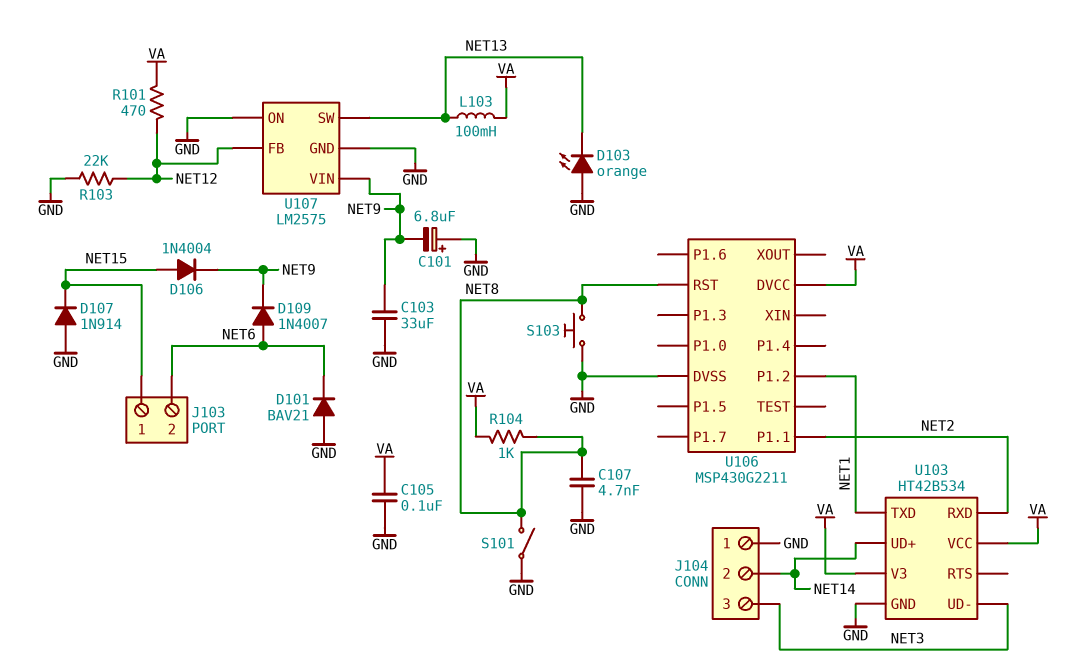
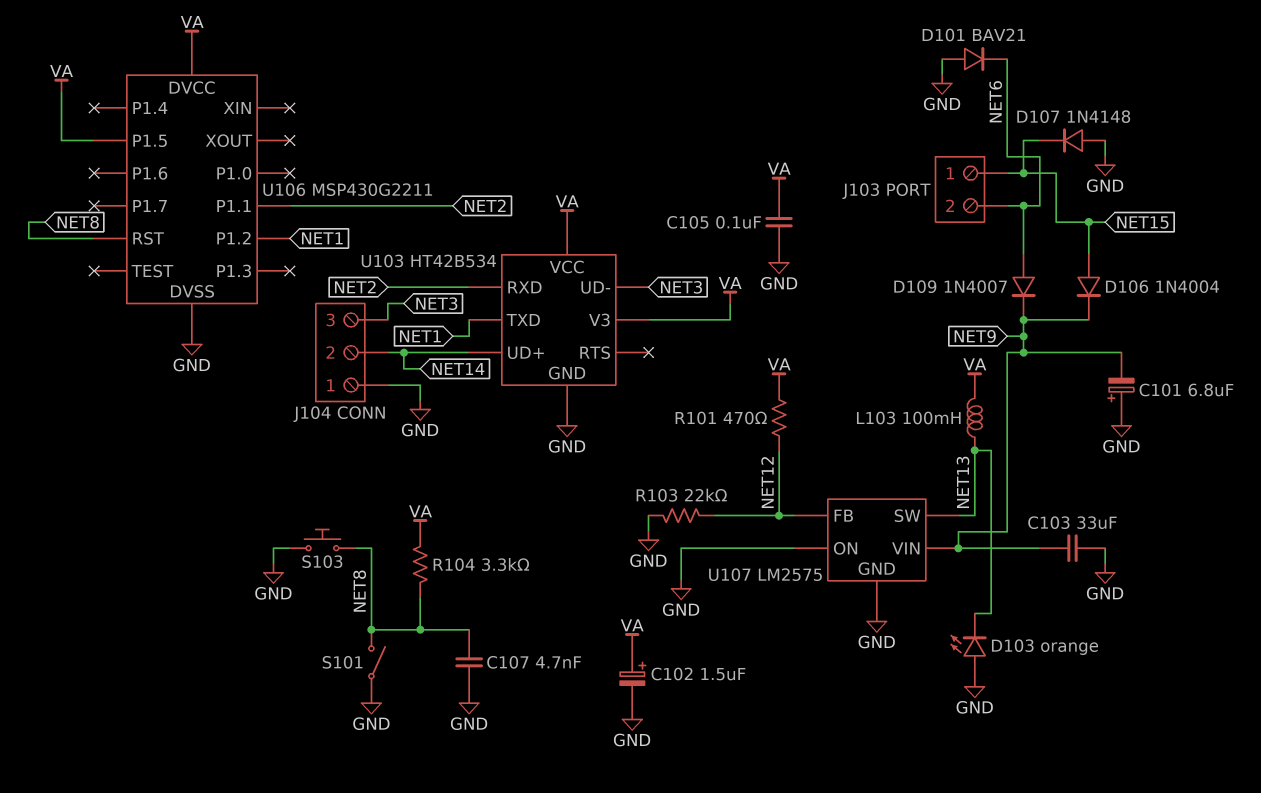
C102: none -> 1.5uF (plus VA, minus GND)
D107: diode 1N914 (A GND, K NET15) -> diode 1N4148 (A GND, K NET15)
R104: 1k (NET8, VA) -> 3.3k (NET8, VA)
U106 pin P1.5: none -> VA

